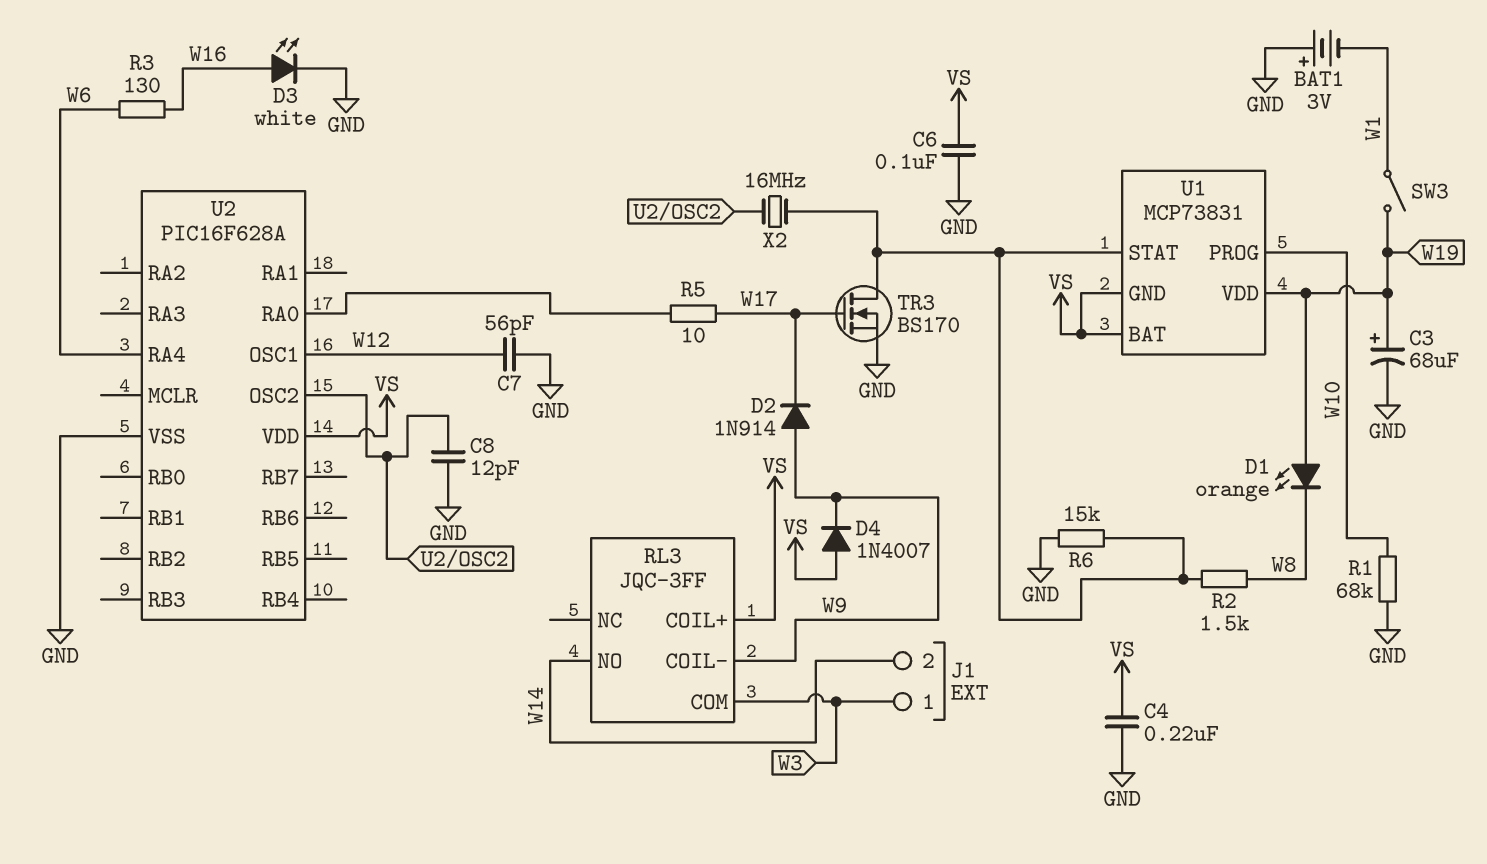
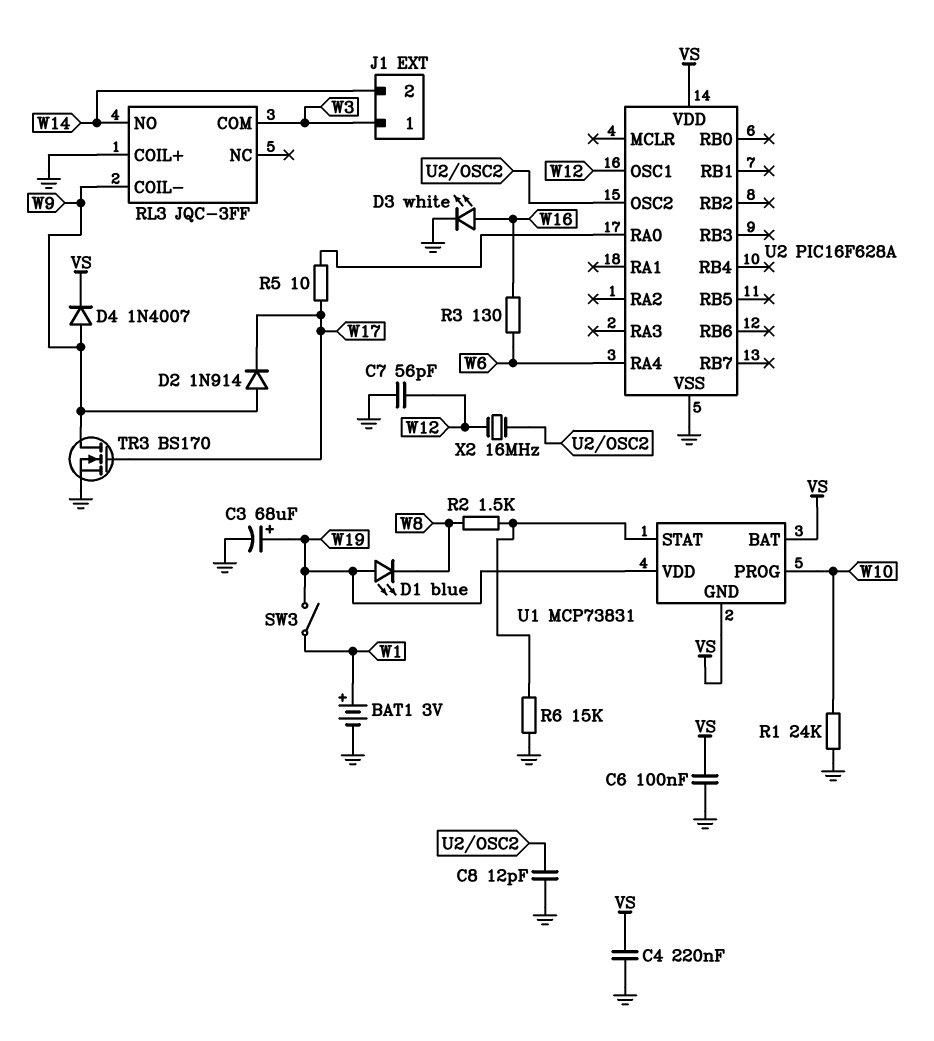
BAT1: 3V (plus GND, minus W1) -> 3V (plus W1, minus GND)
D1: LED orange (A W19, K W8) -> LED blue (A W19, K W8)
D4: diode 1N4007 (A VS, K W9) -> diode 1N4007 (A W9, K VS)
R1: 68k (GND, W10) -> 24k (GND, W10)
RL3 pin COIL+: VS -> GND
TR3: NMOS BS170 (G W17, D U1/STAT, S GND) -> NMOS BS170 (G W17, D W9, S GND)
X2: 16MHz (U1/STAT, U2/OSC2) -> 16MHz (U2/OSC2, W12)

